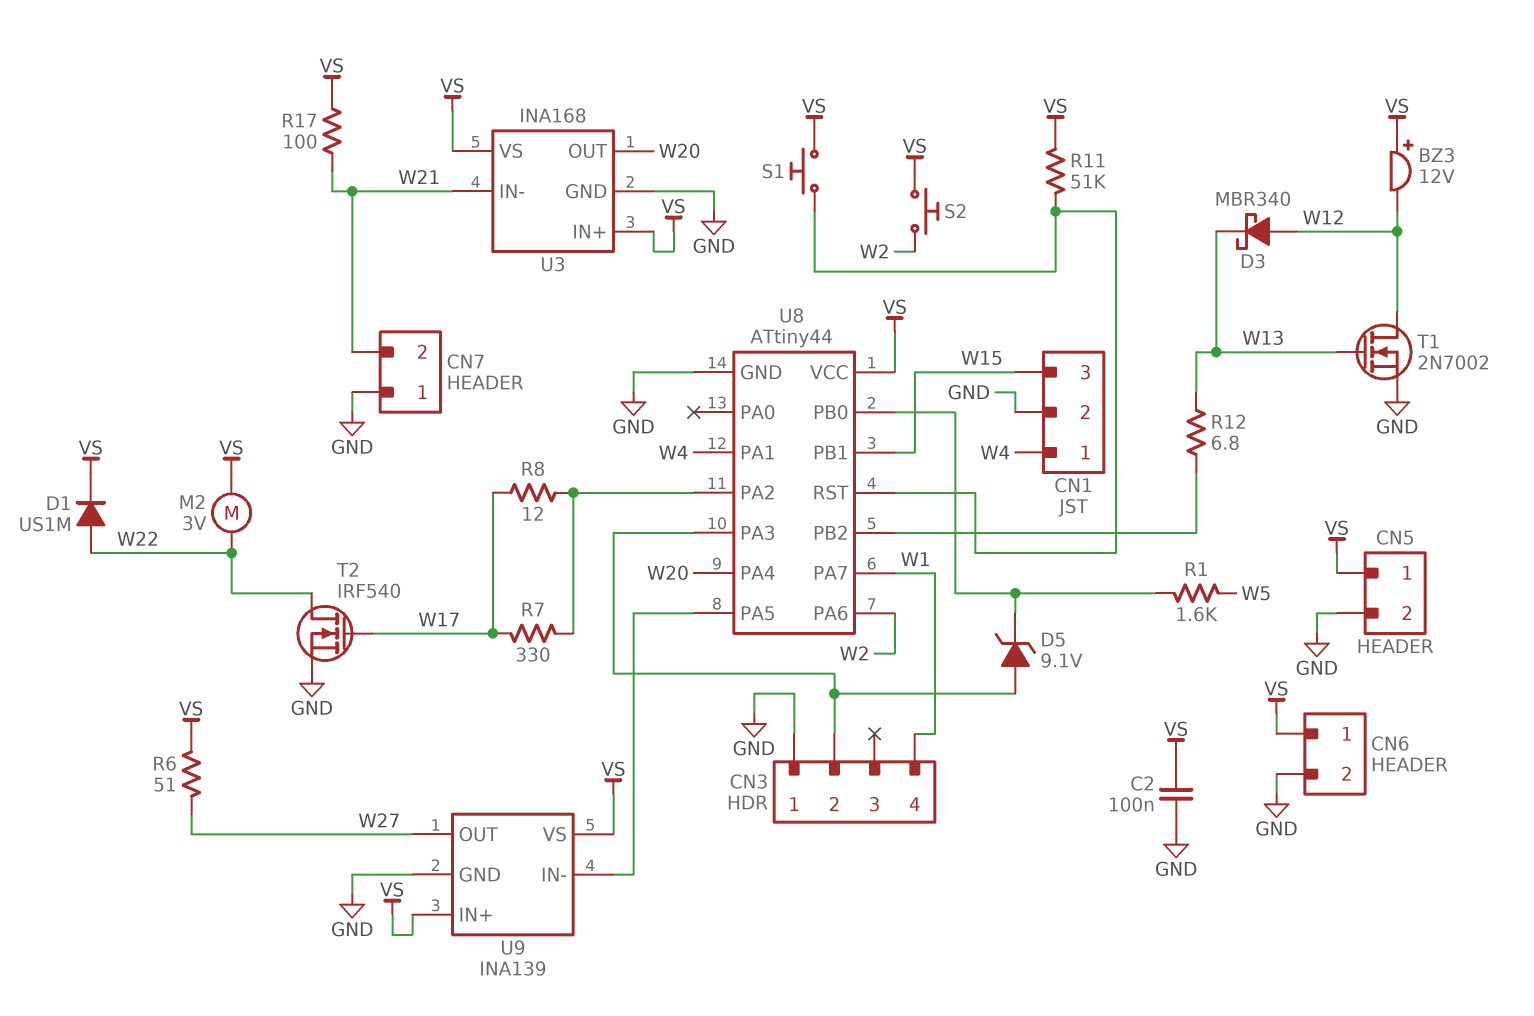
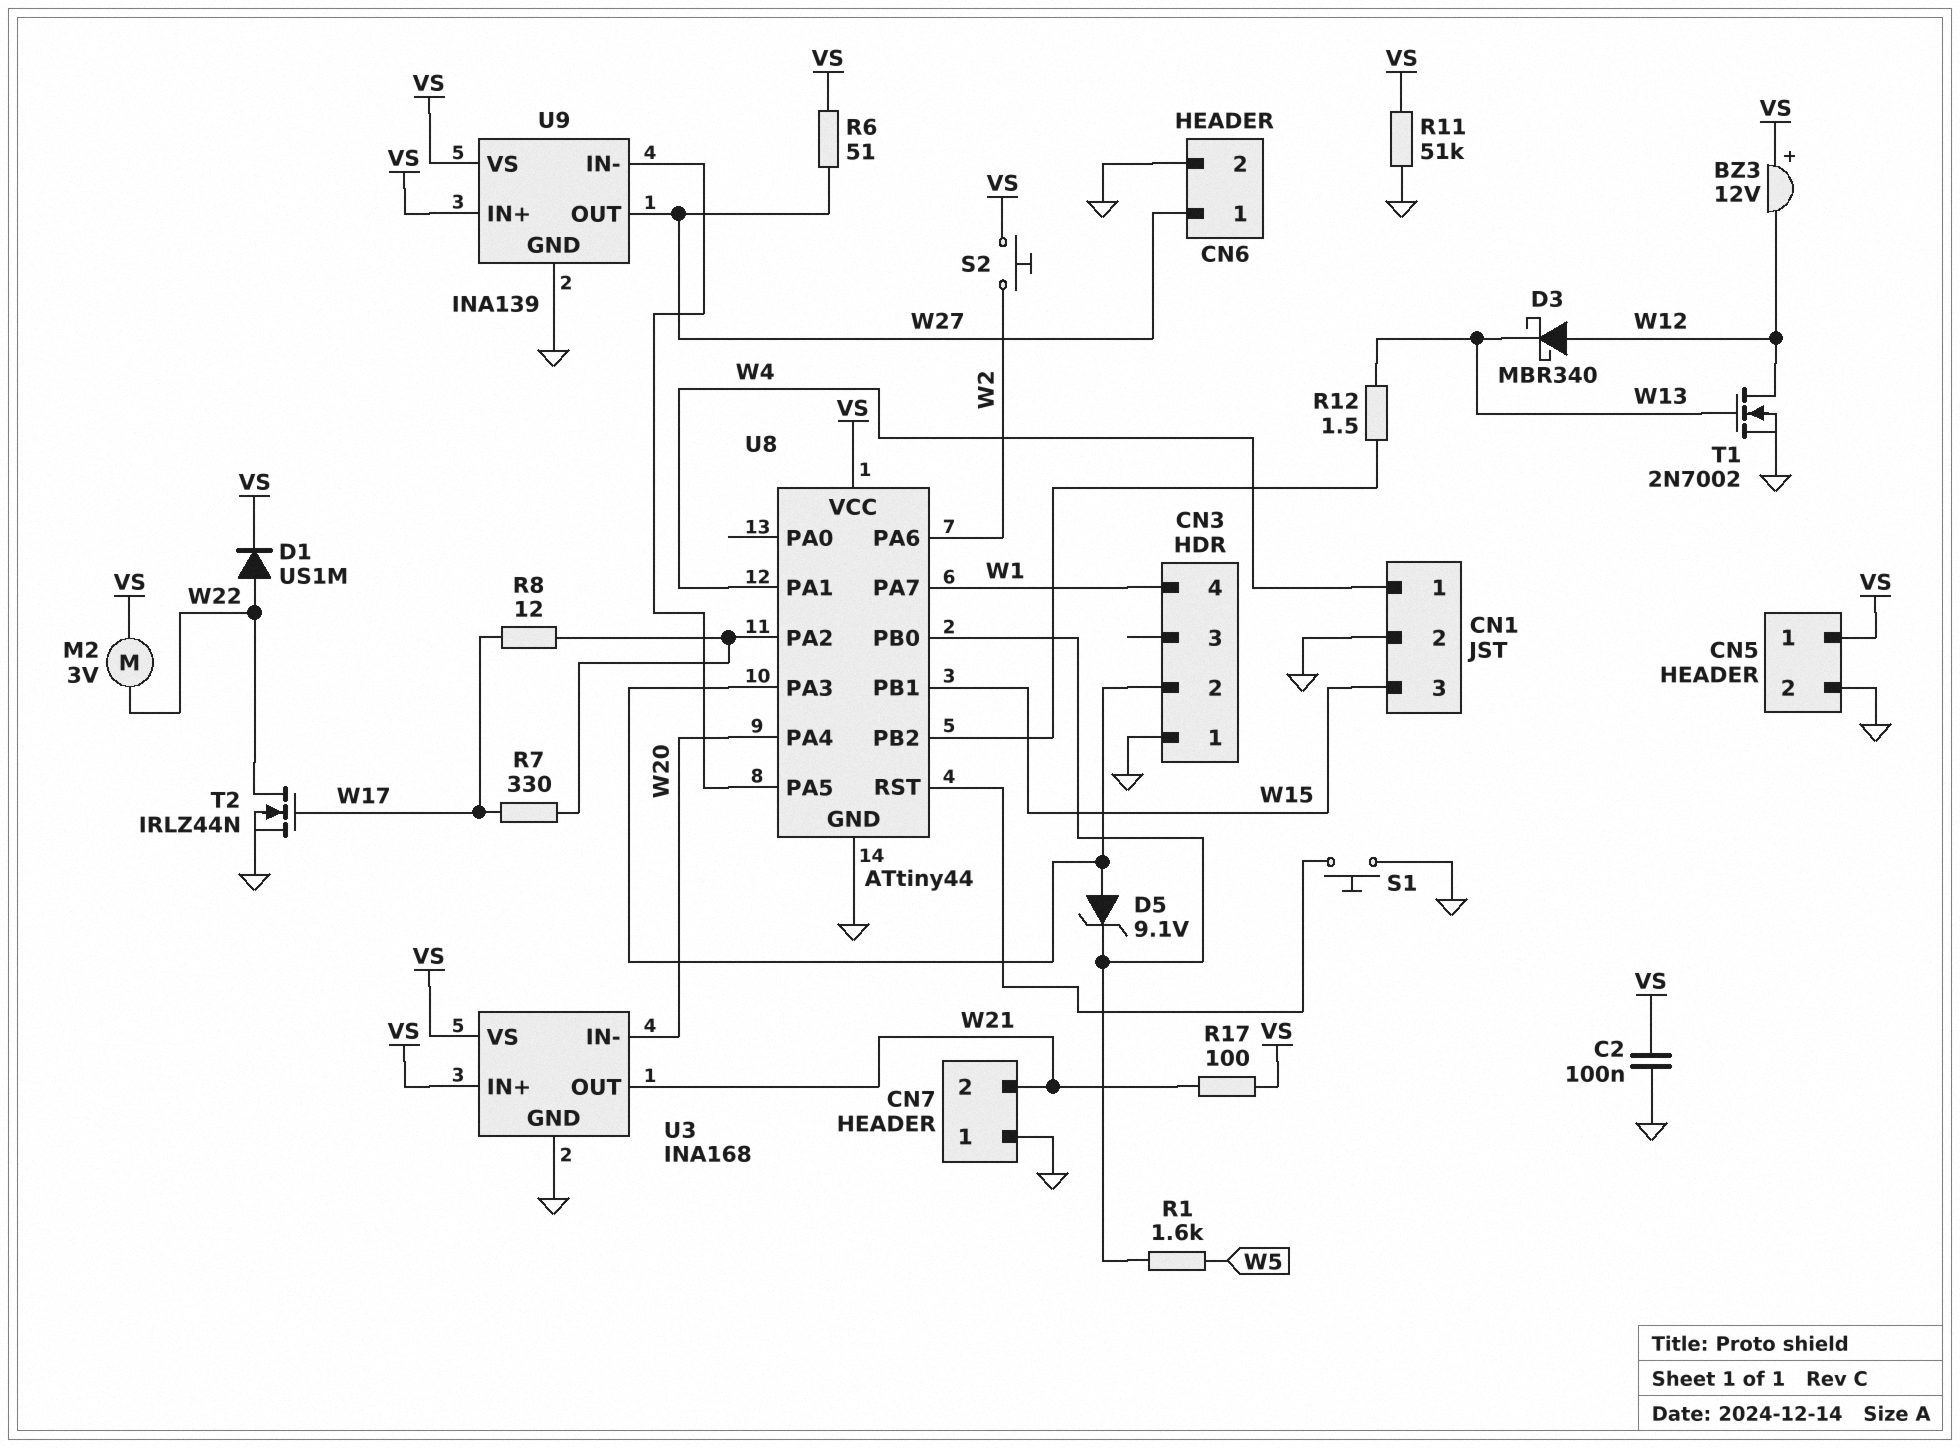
CN6 pin 1: VS -> W27
R11: 51k (U8/RST, VS) -> 51k (GND, VS)
R12: 6.8 (U8/PB2, W13) -> 1.5 (U8/PB2, W13)
S1: button (U8/RST, VS) -> button (GND, U8/RST)
T2: NMOS IRF540 (G W17, D W22, S GND) -> NMOS IRLZ44N (G W17, D W22, S GND)
U3 pin IN-: W21 -> W20
U3 pin OUT: W20 -> W21

